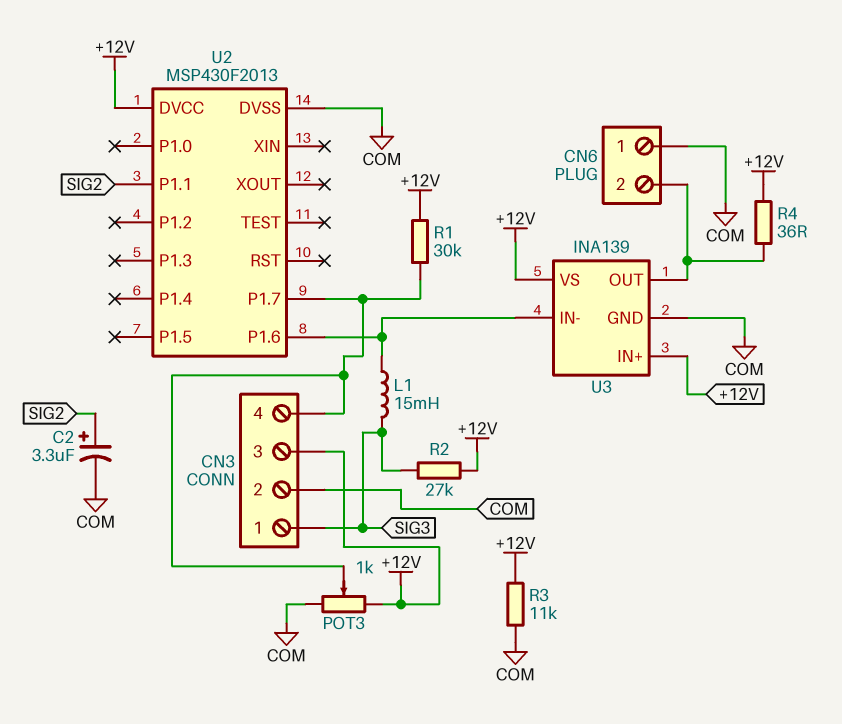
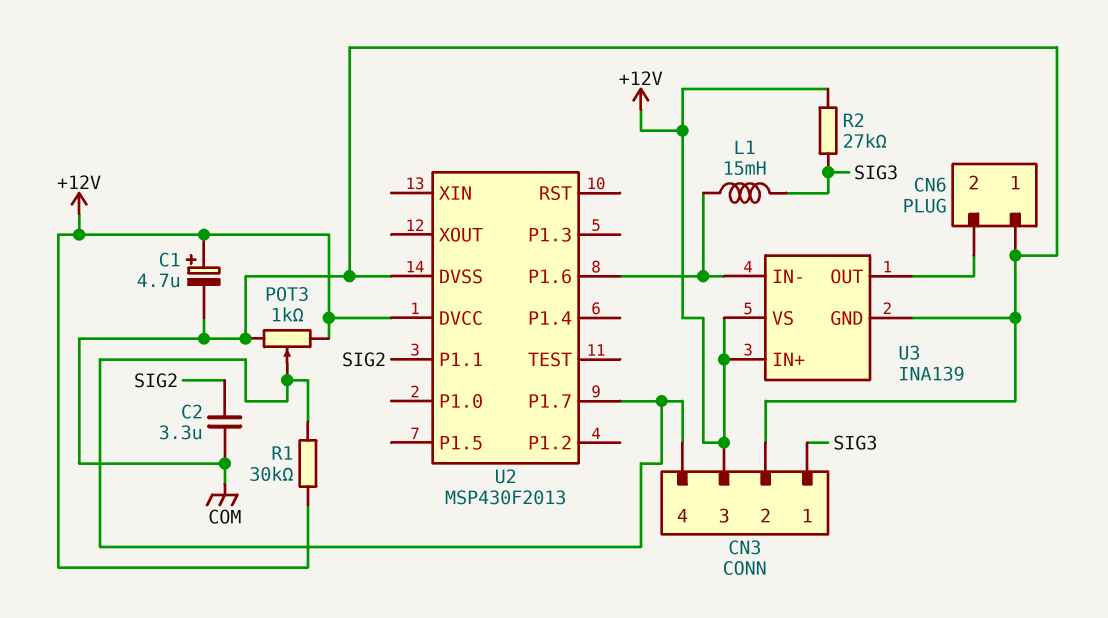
C1: none -> 4.7uF (plus +12V, minus COM)
C2: 3.3uF (plus SIG2, minus COM) -> 3.3uF (COM, SIG2)
R3: 11k (+12V, COM) -> none
R4: 36 (+12V, CN6/2) -> none

